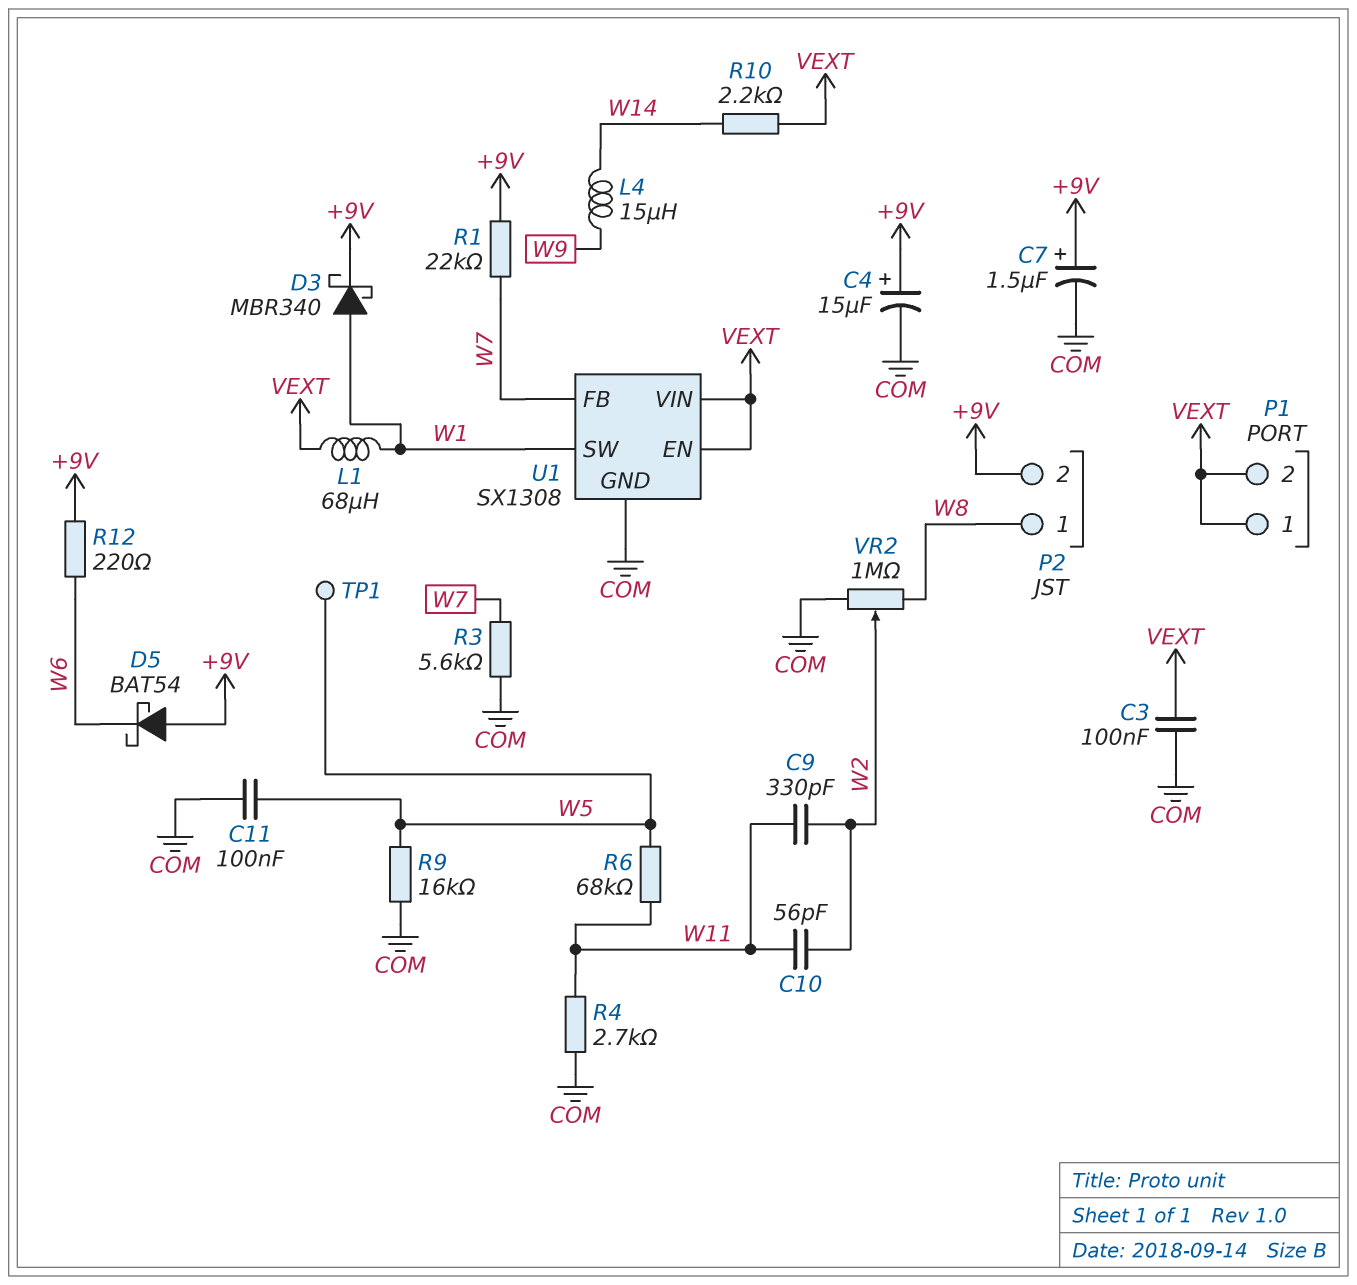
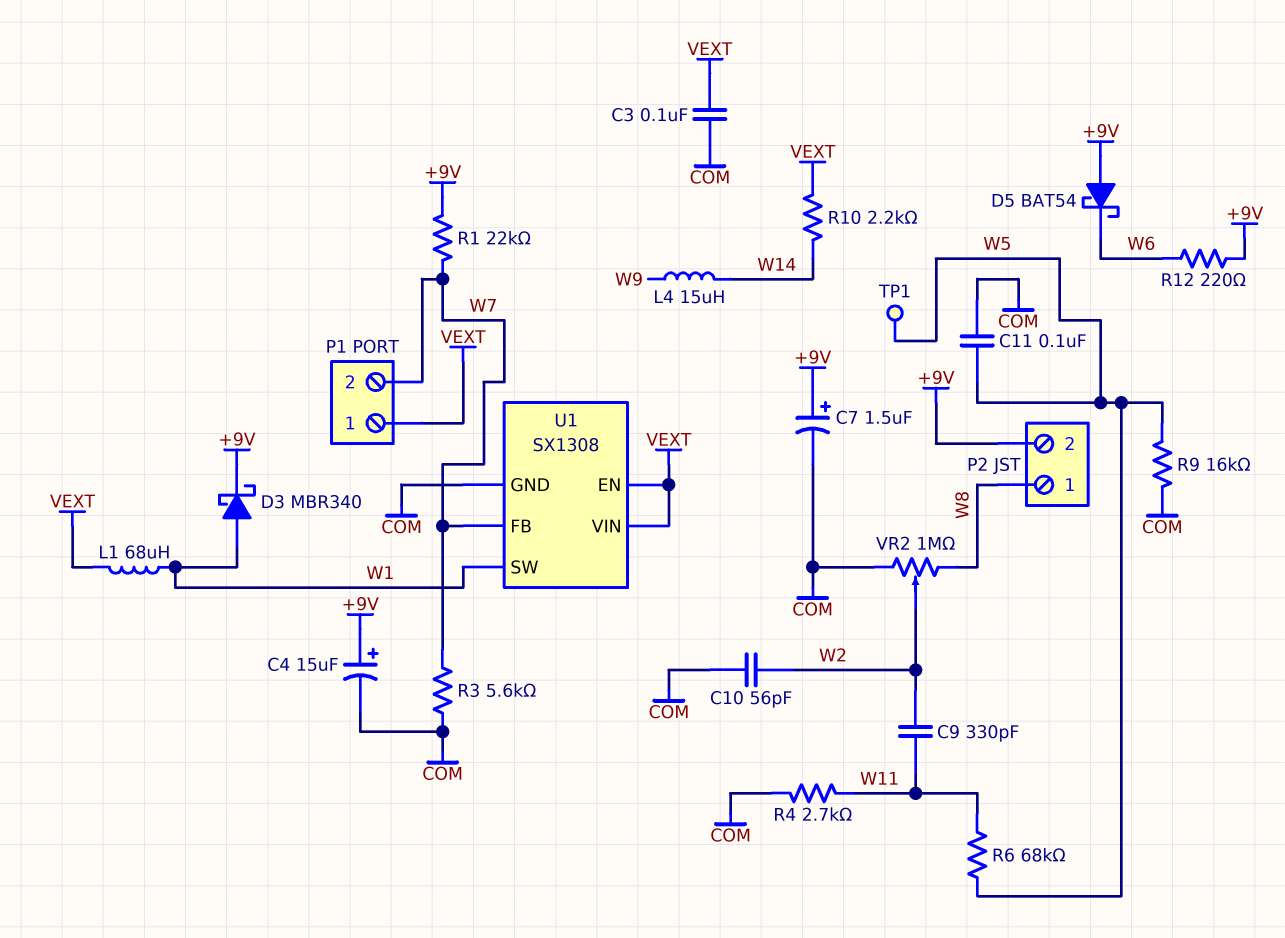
C10: 56pF (W2, W11) -> 56pF (COM, W2)
P1 pin 2: VEXT -> W7

